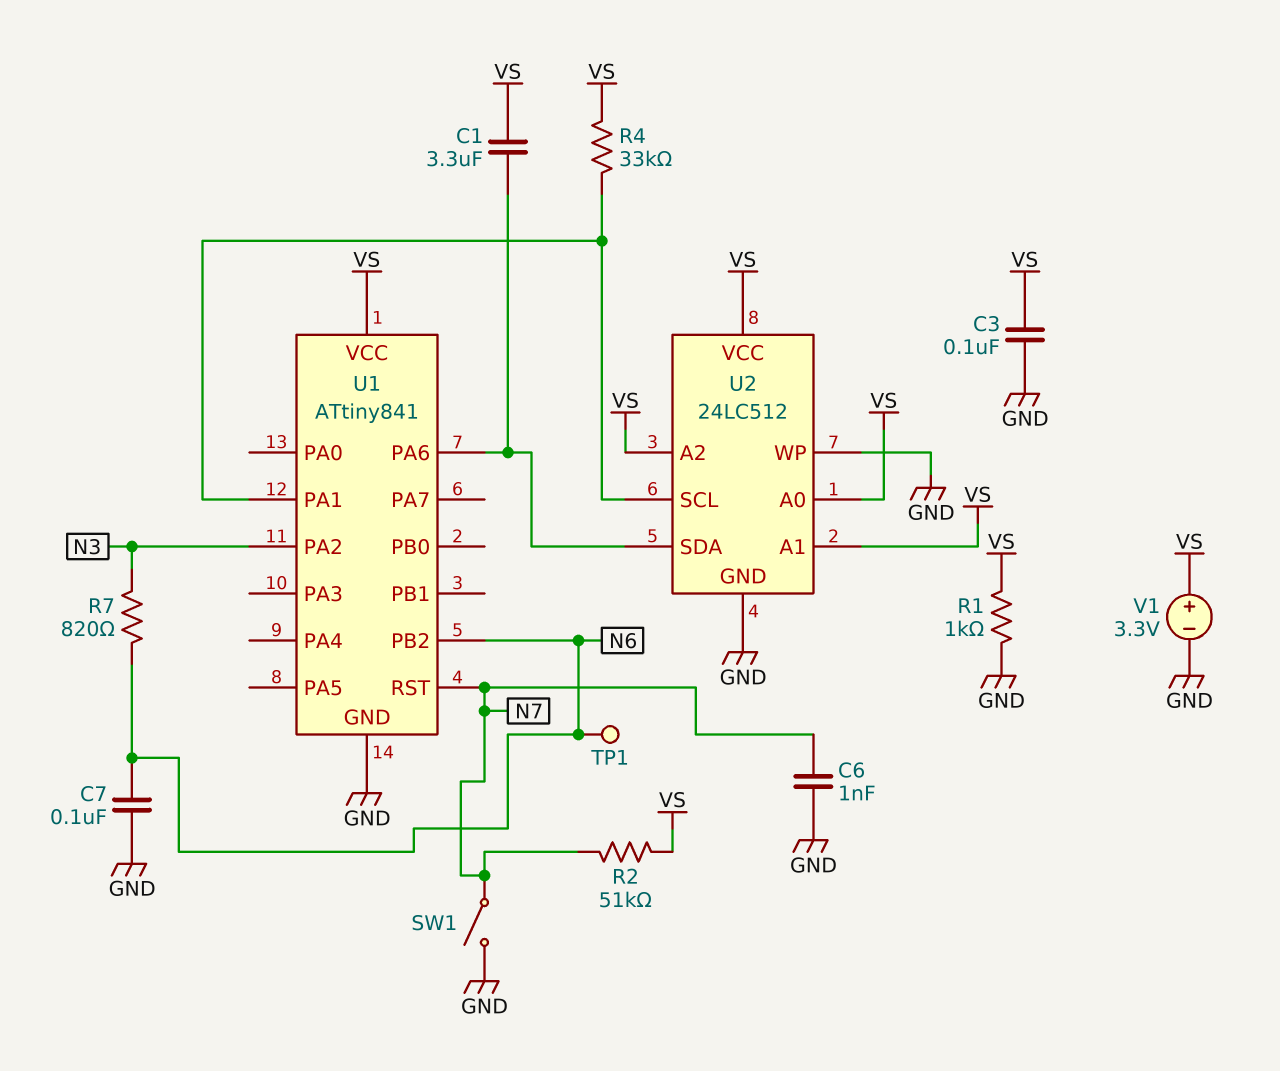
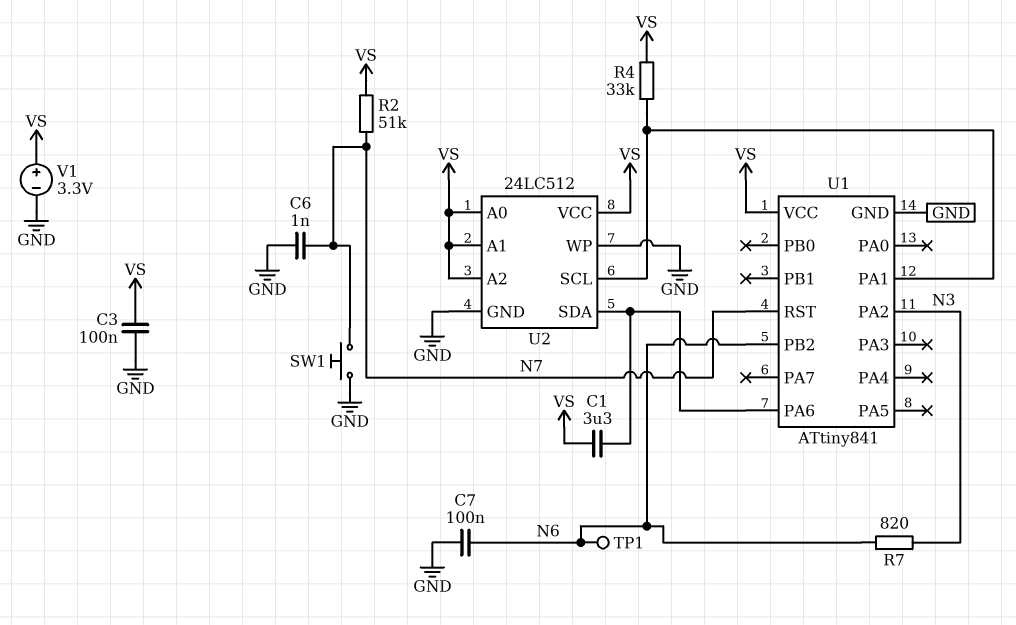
R1: 1k (GND, VS) -> none
SW1: switch (GND, N7) -> button (GND, N7)

